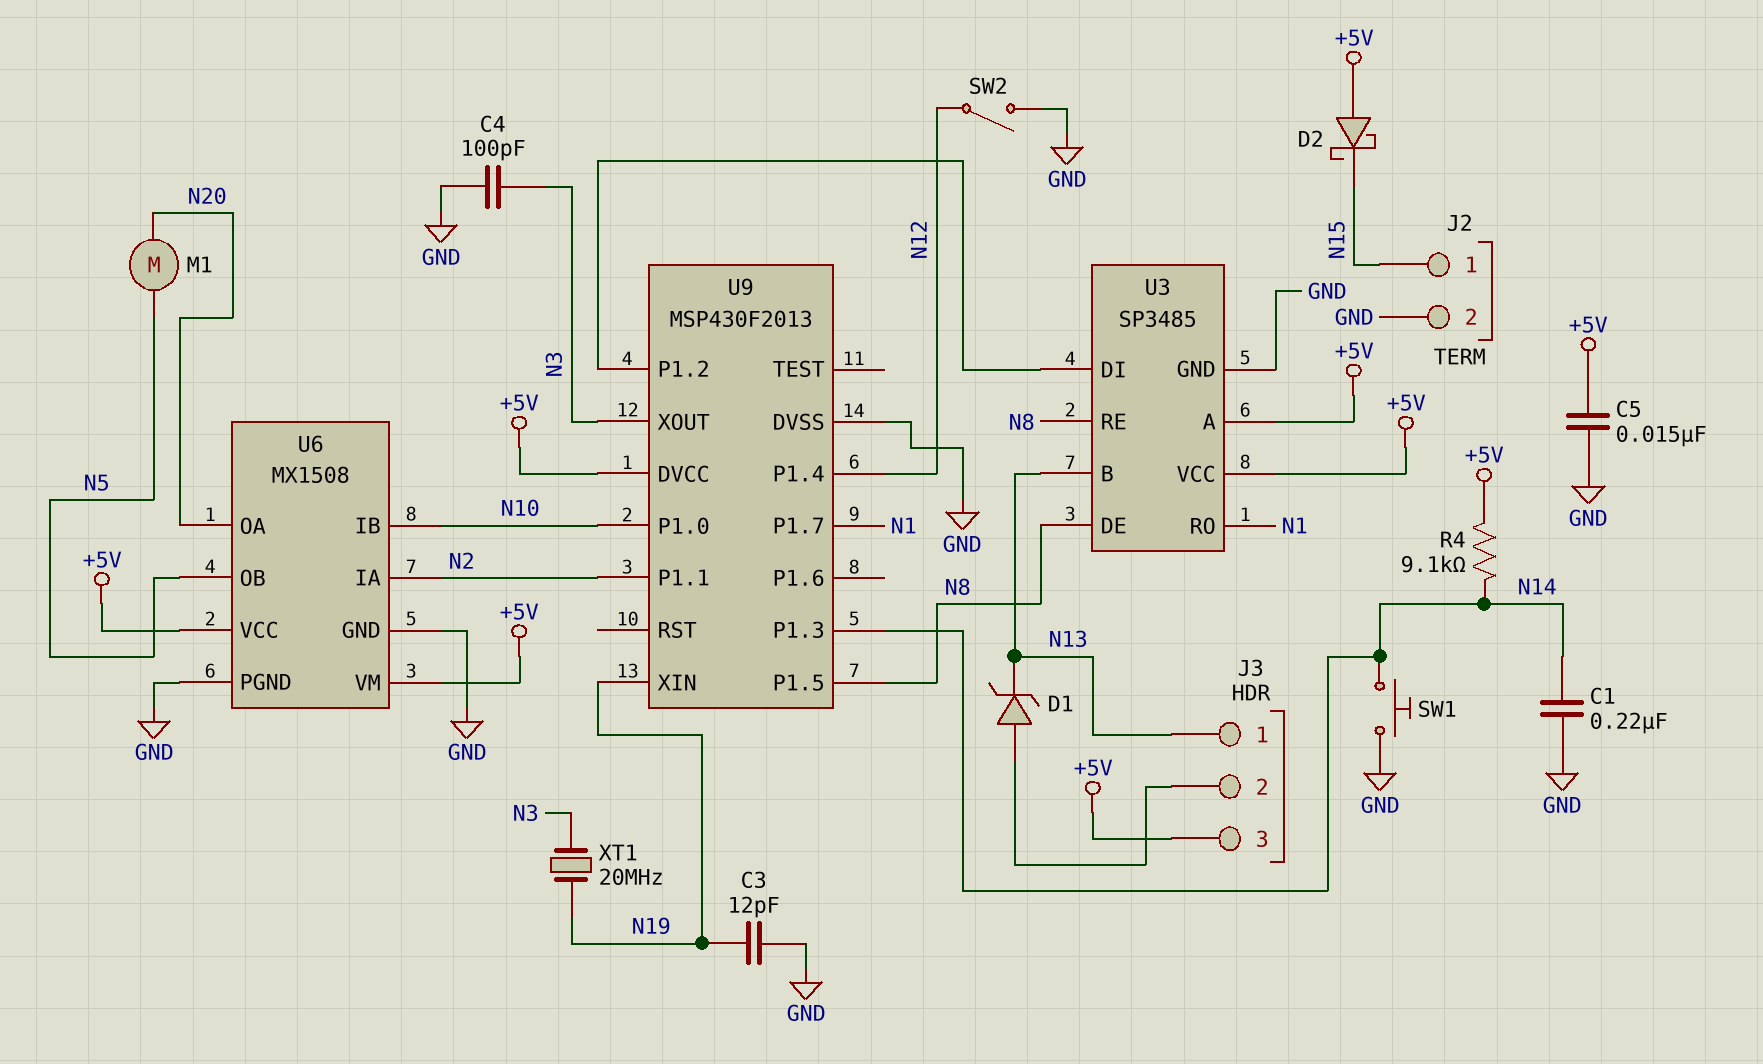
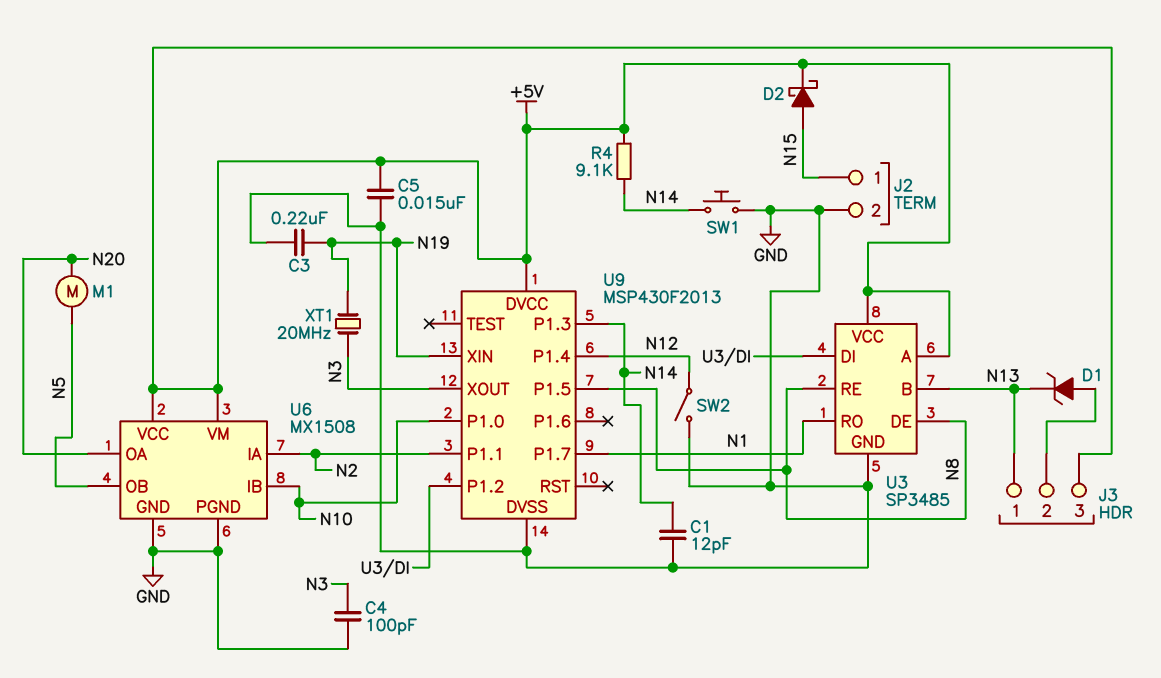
C1: 220nF (GND, N14) -> 12pF (GND, N14)
C3: 12pF (GND, N19) -> 220nF (GND, N19)
D2: schottky (A +5V, K N15) -> schottky (A N15, K +5V)

